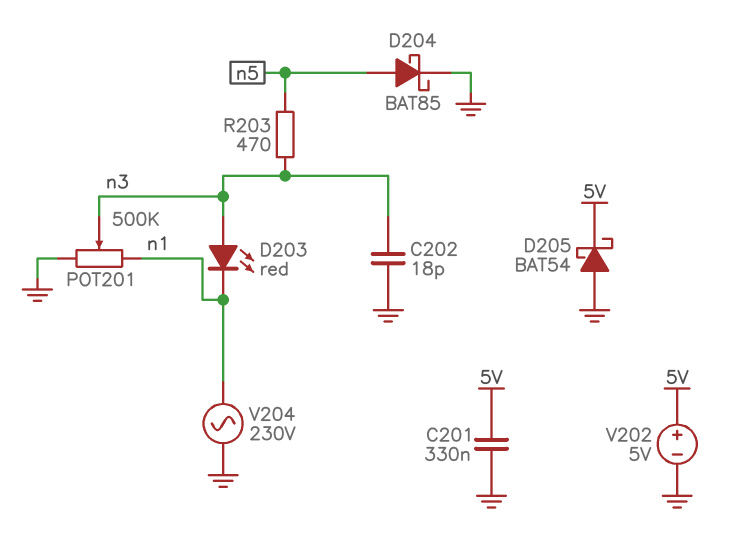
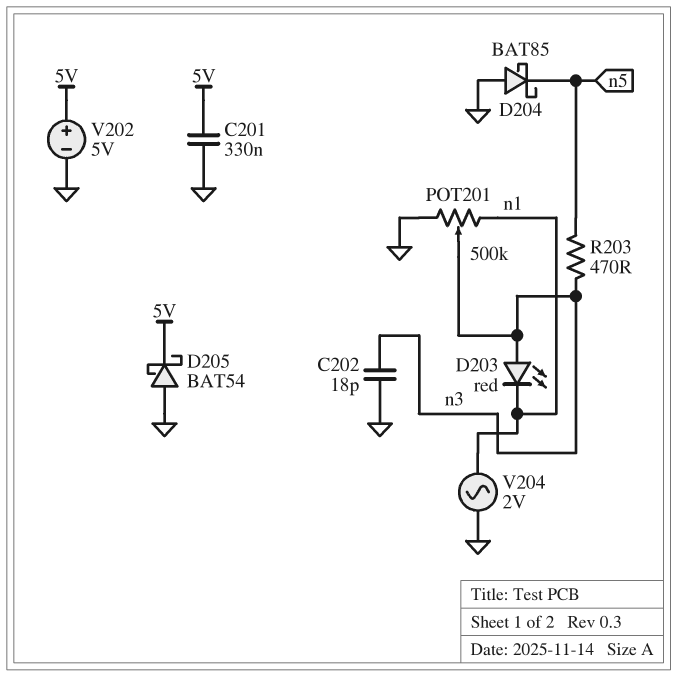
D204: schottky BAT85 (A n5, K GND) -> schottky BAT85 (A GND, K n5)
V204: AC 230V (GND, n1) -> AC 2V (GND, n1)

